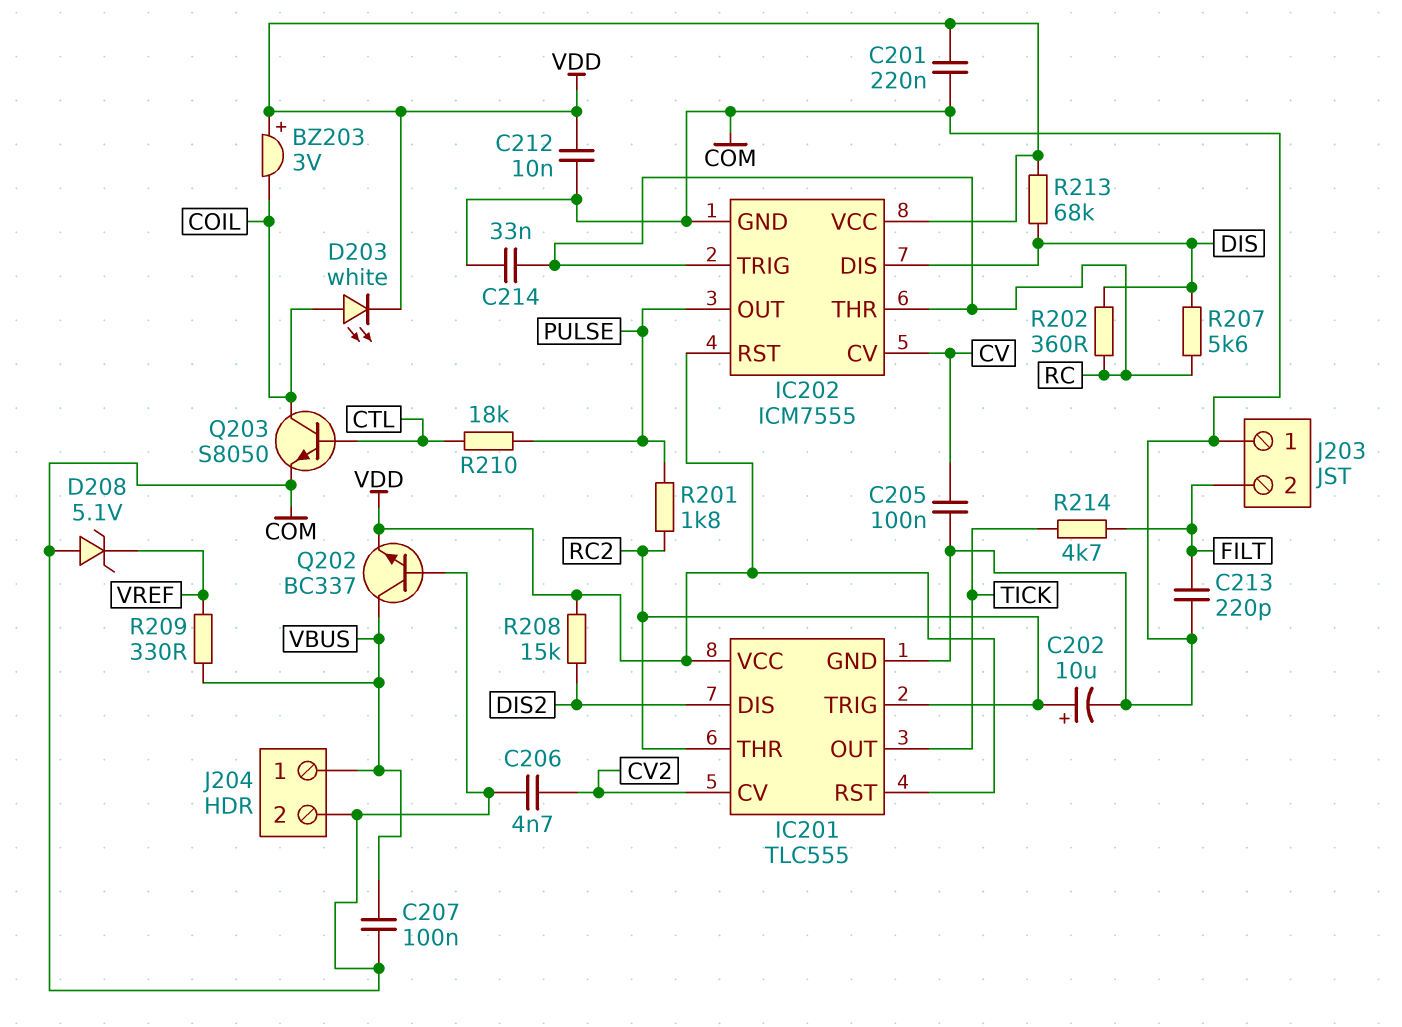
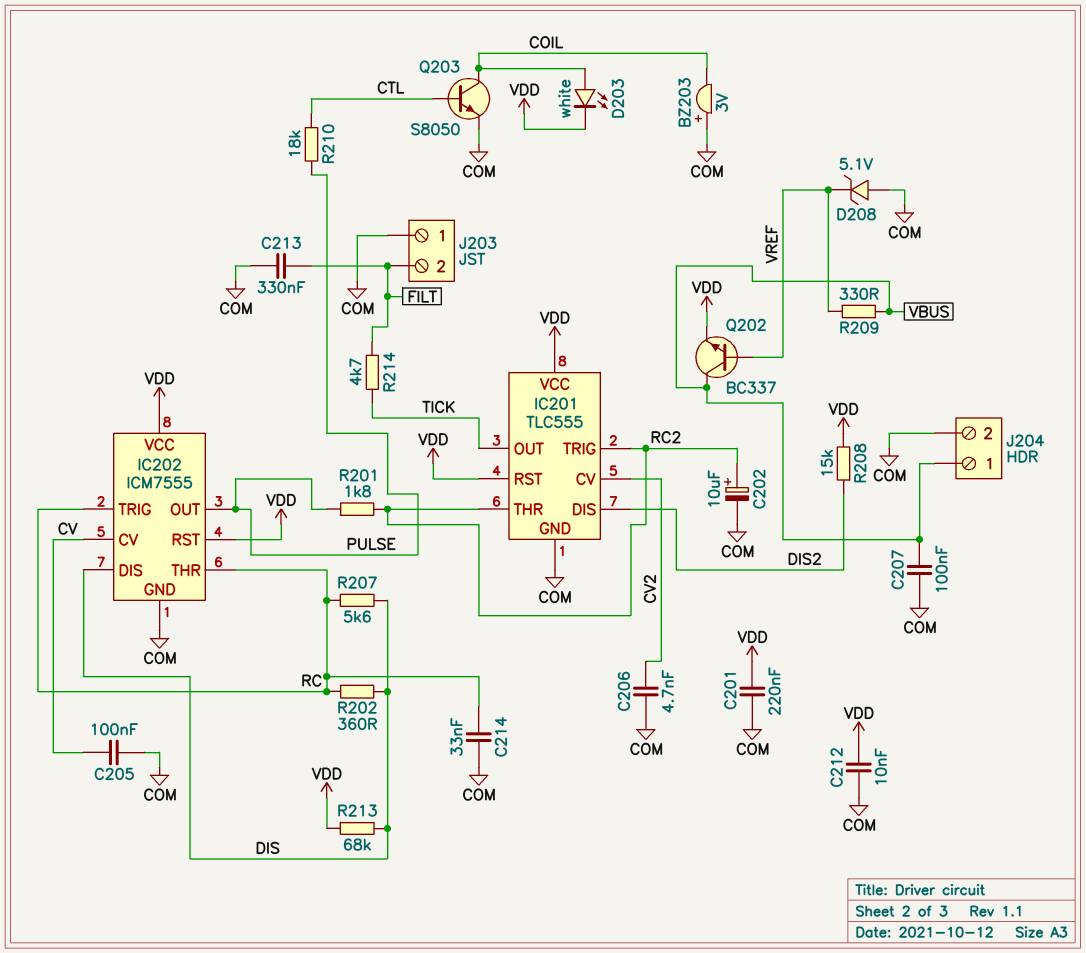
BZ203: buzzer 3V (plus VDD, minus COIL) -> buzzer 3V (plus COM, minus COIL)
C213: 220pF (COM, FILT) -> 330nF (COM, FILT)
Q202: NPN BC337 (B COM, C VBUS, E VDD) -> NPN BC337 (B VREF, C VBUS, E VDD)

